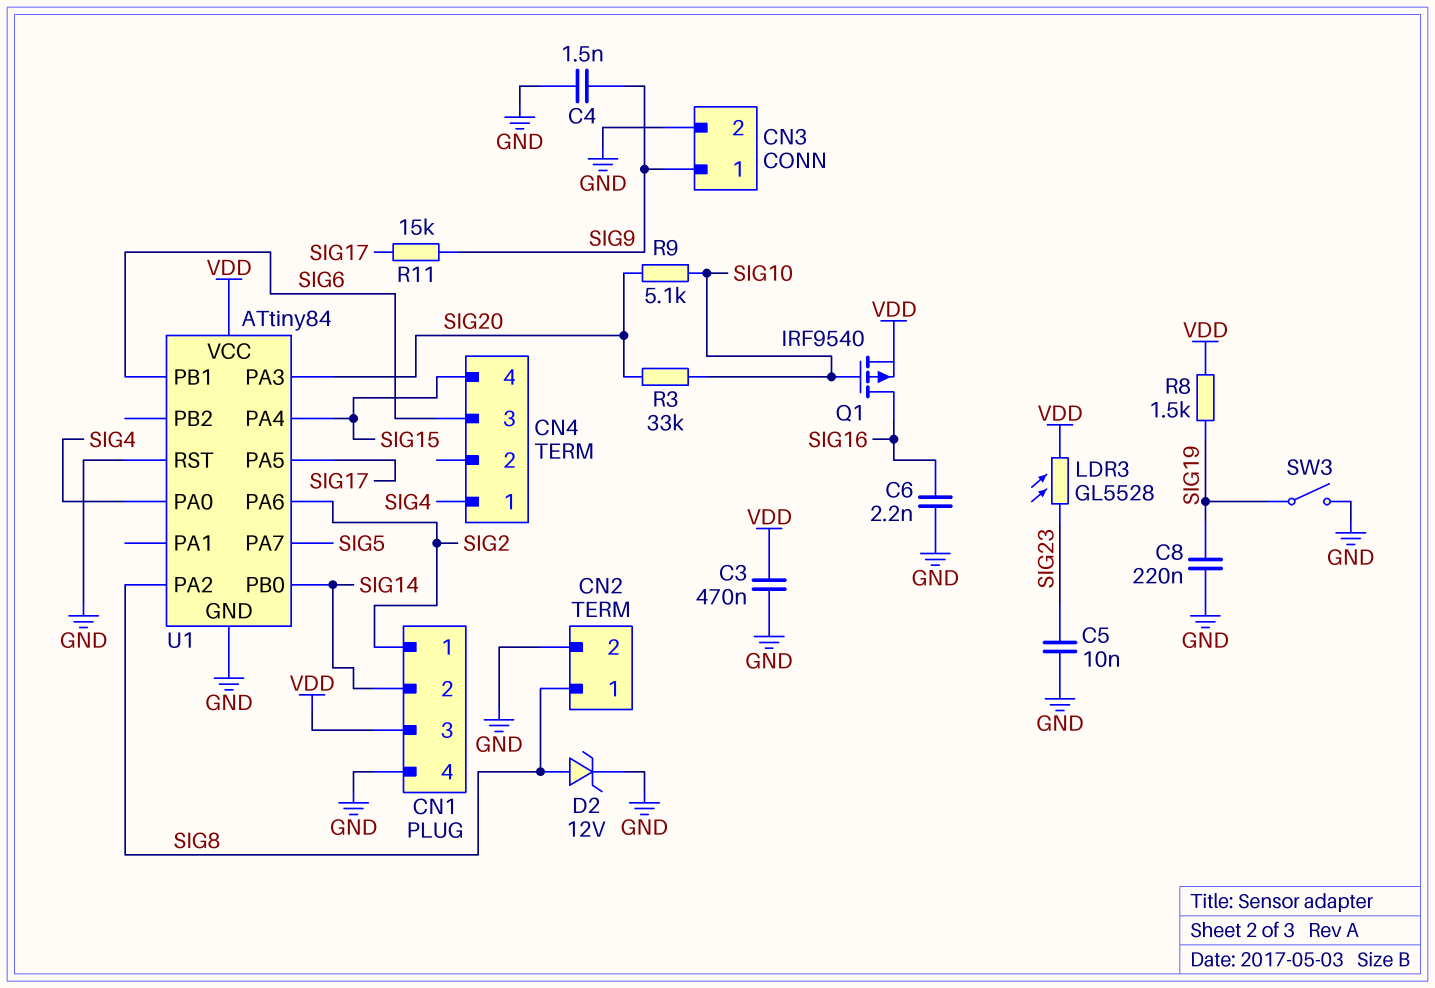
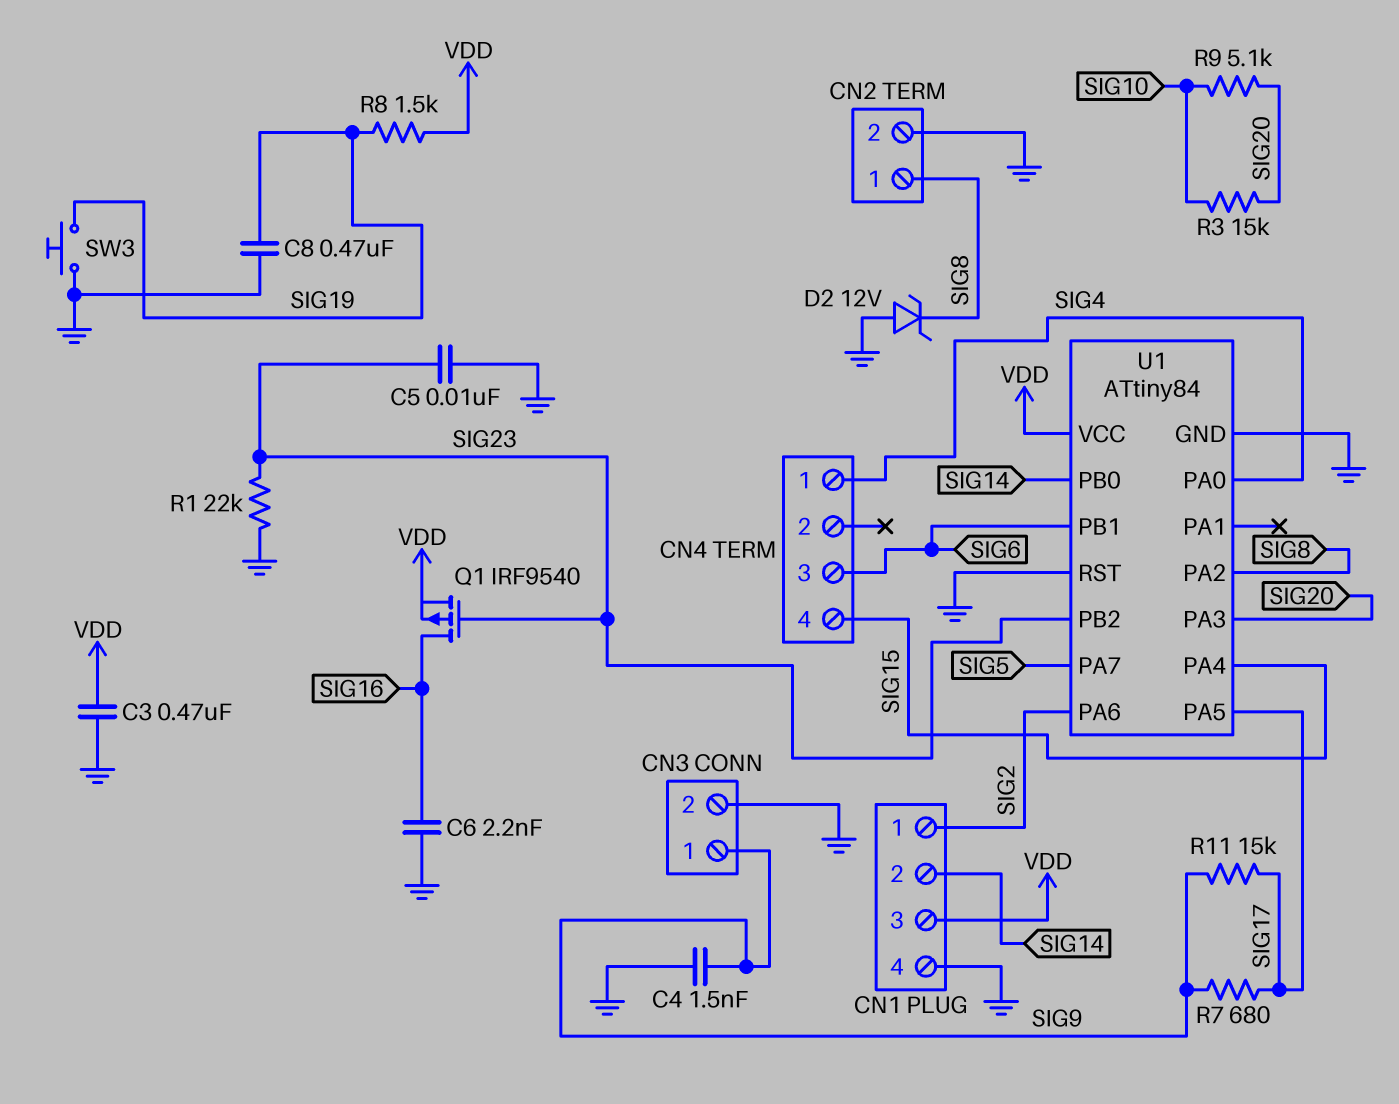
C8: 220nF (GND, SIG19) -> 470nF (GND, SIG19)
D2: zener 12V (A SIG8, K GND) -> zener 12V (A GND, K SIG8)
LDR3: GL5528 (SIG23, VDD) -> none
Q1: PMOS IRF9540 (G SIG10, D SIG16, S VDD) -> PMOS IRF9540 (G SIG23, D SIG16, S VDD)
R1: none -> 22k (GND, SIG23)
R3: 33k (SIG10, SIG20) -> 15k (SIG10, SIG20)
R7: none -> 680 (SIG9, SIG17)
SW3: switch (GND, SIG19) -> button (GND, SIG19)
U1 pin PB2: none -> SIG23

